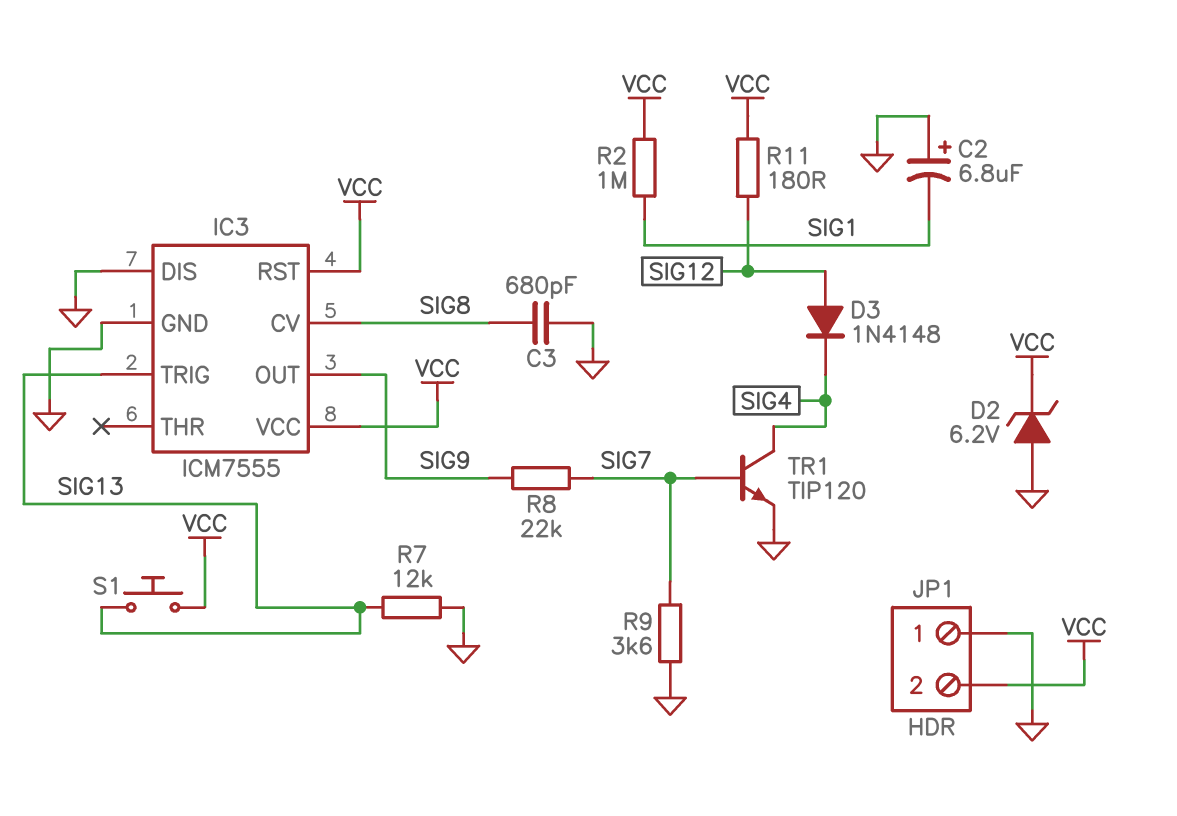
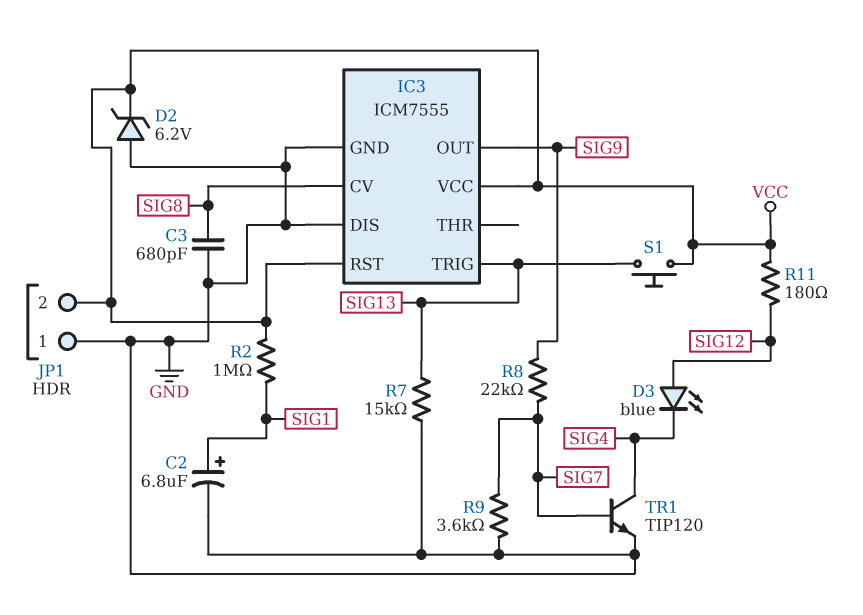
C2: 6.8uF (plus GND, minus SIG1) -> 6.8uF (plus SIG1, minus GND)
D3: diode 1N4148 (A SIG12, K SIG4) -> LED blue (A SIG12, K SIG4)
R7: 12k (GND, SIG13) -> 15k (GND, SIG13)

